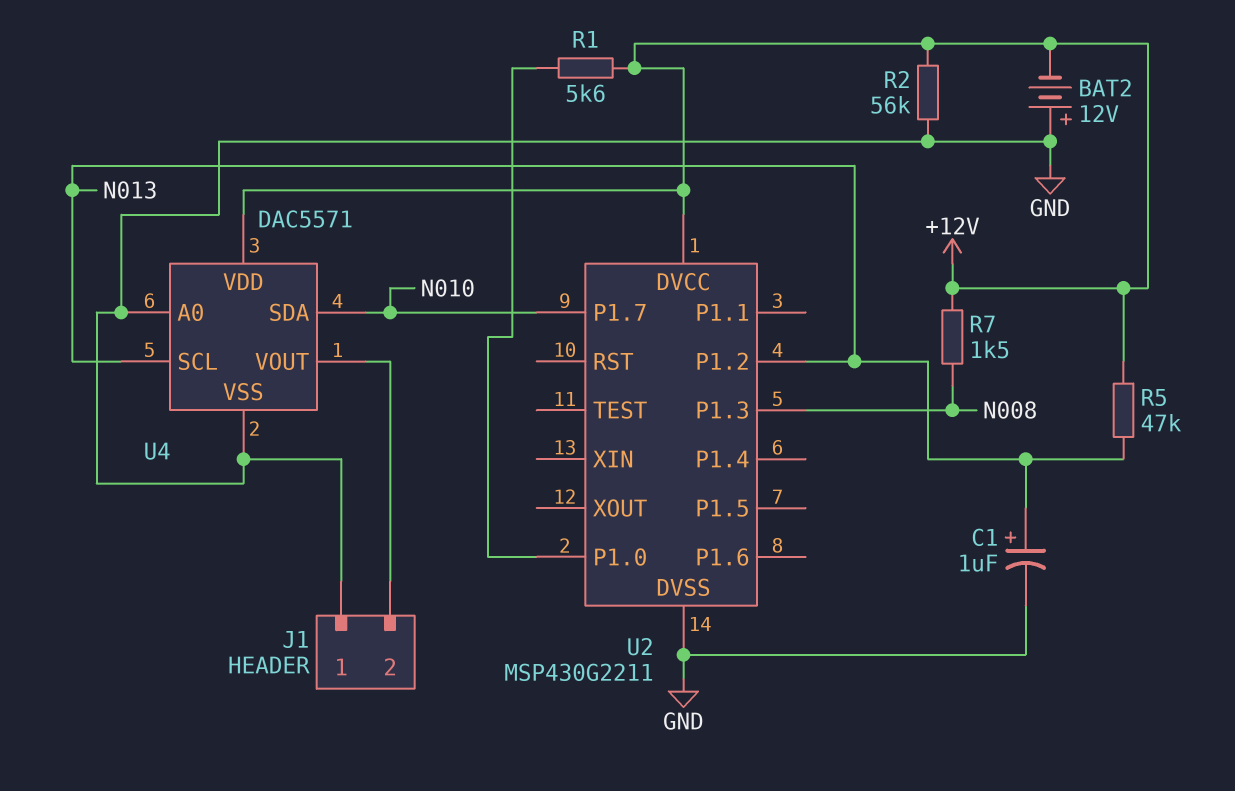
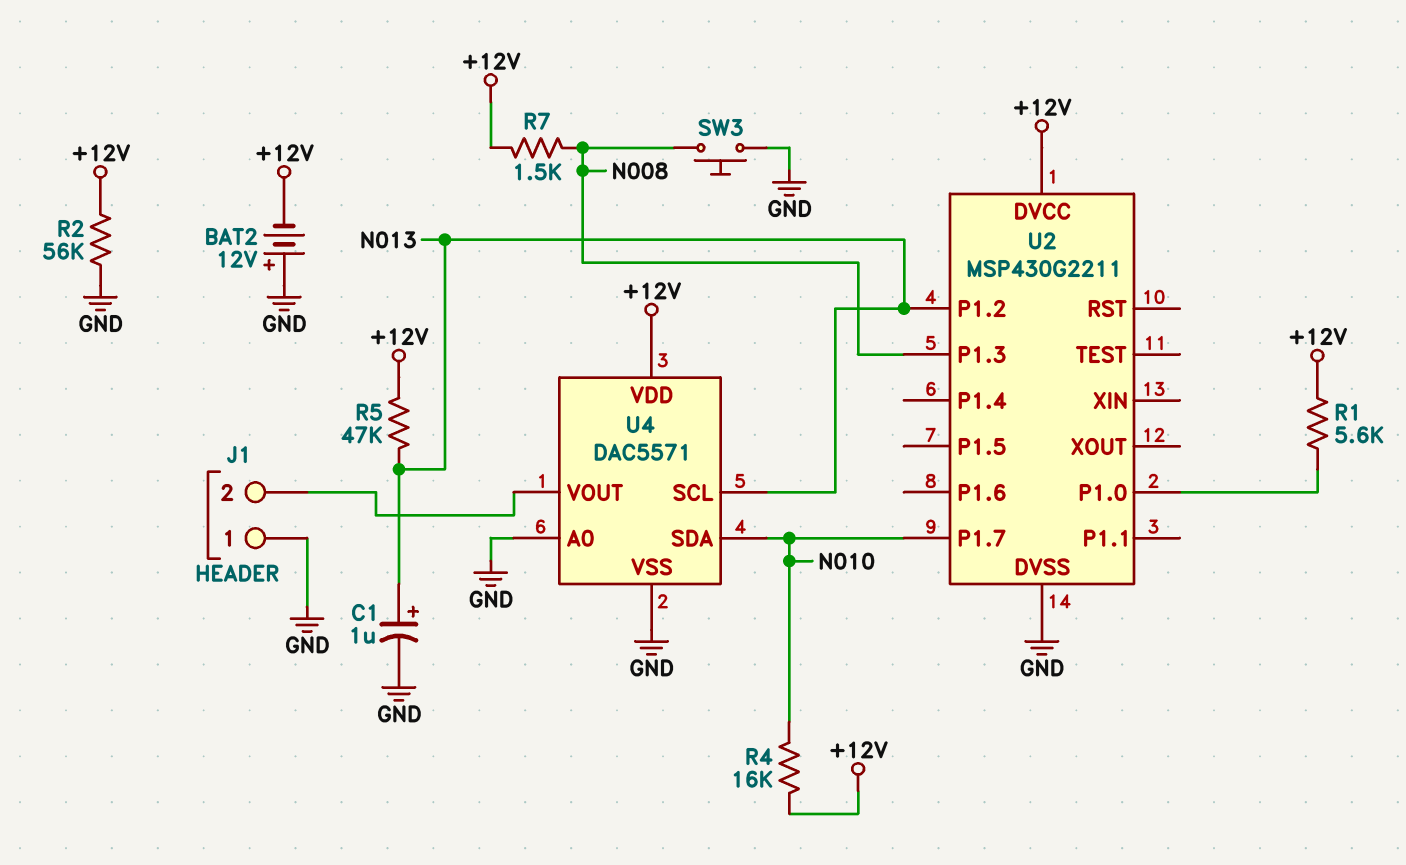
R4: none -> 16k (+12V, N010)
SW3: none -> button (GND, N008)

